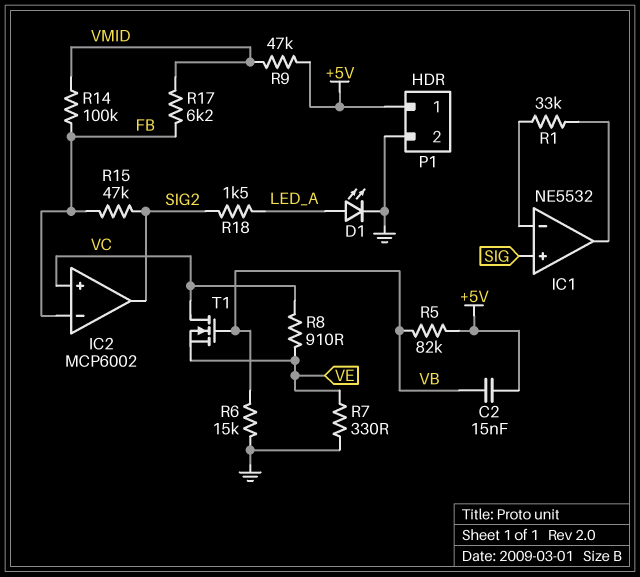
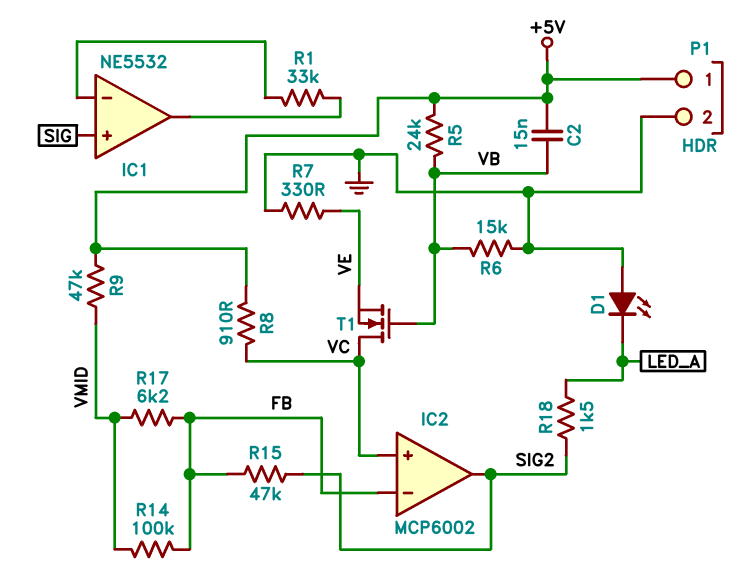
D1: LED (A LED_A, K GND) -> LED (A GND, K LED_A)
R5: 82k (+5V, VB) -> 24k (+5V, VB)
R8: 910 (VC, VE) -> 910 (+5V, VC)

